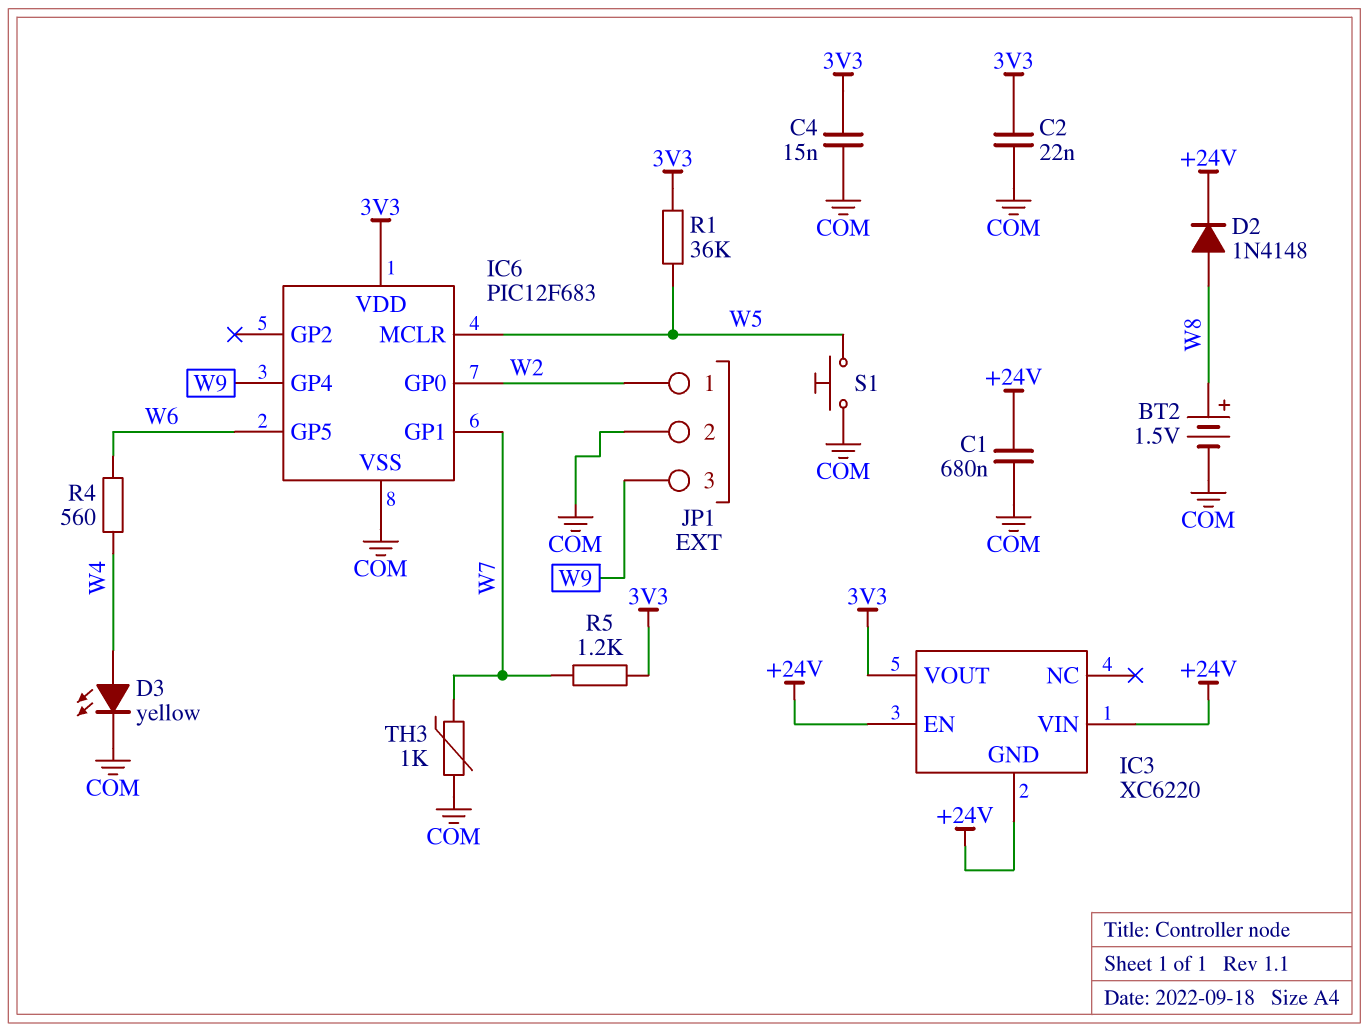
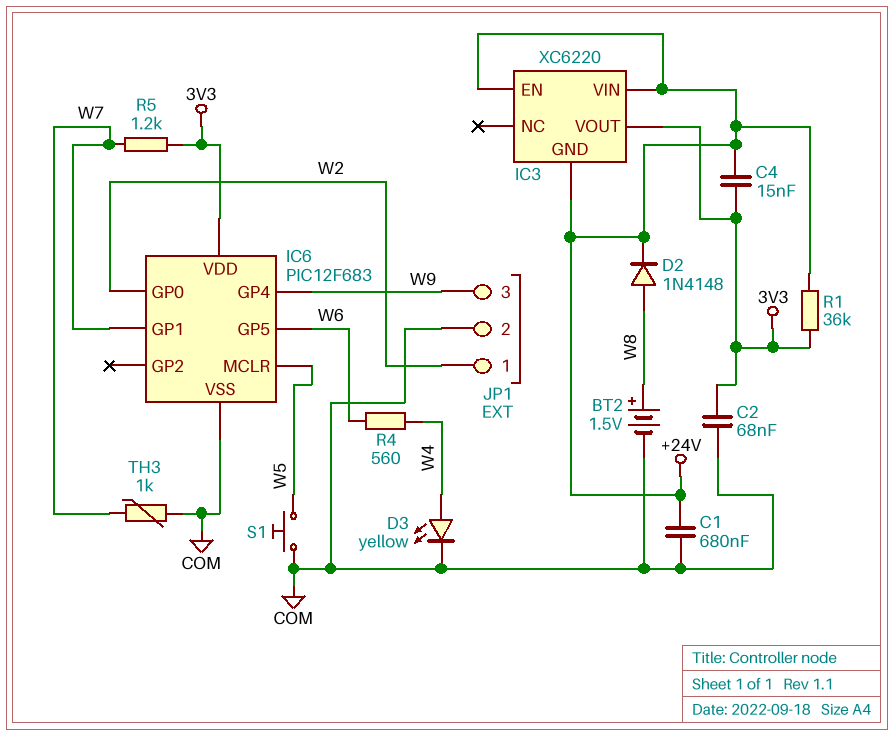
C2: 22nF (3V3, COM) -> 68nF (3V3, COM)
C4: 15nF (3V3, COM) -> 15nF (+24V, 3V3)
R1: 36k (3V3, W5) -> 36k (+24V, 3V3)

